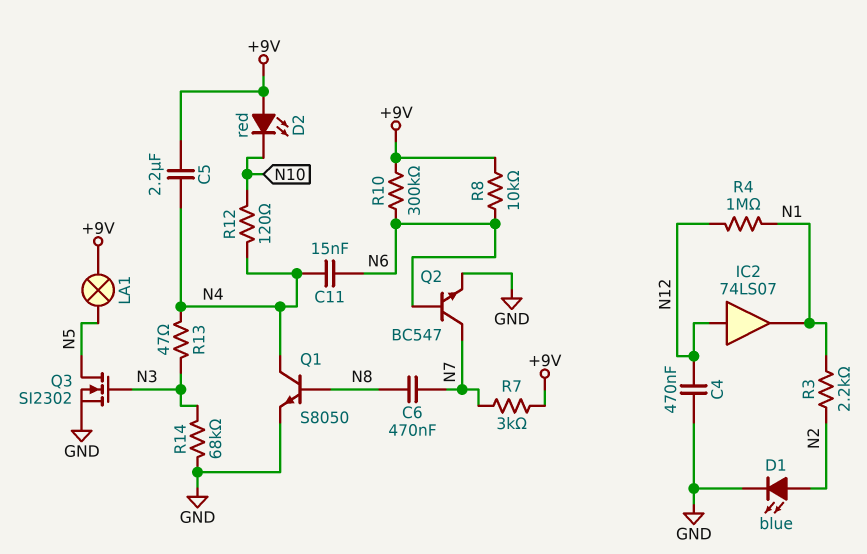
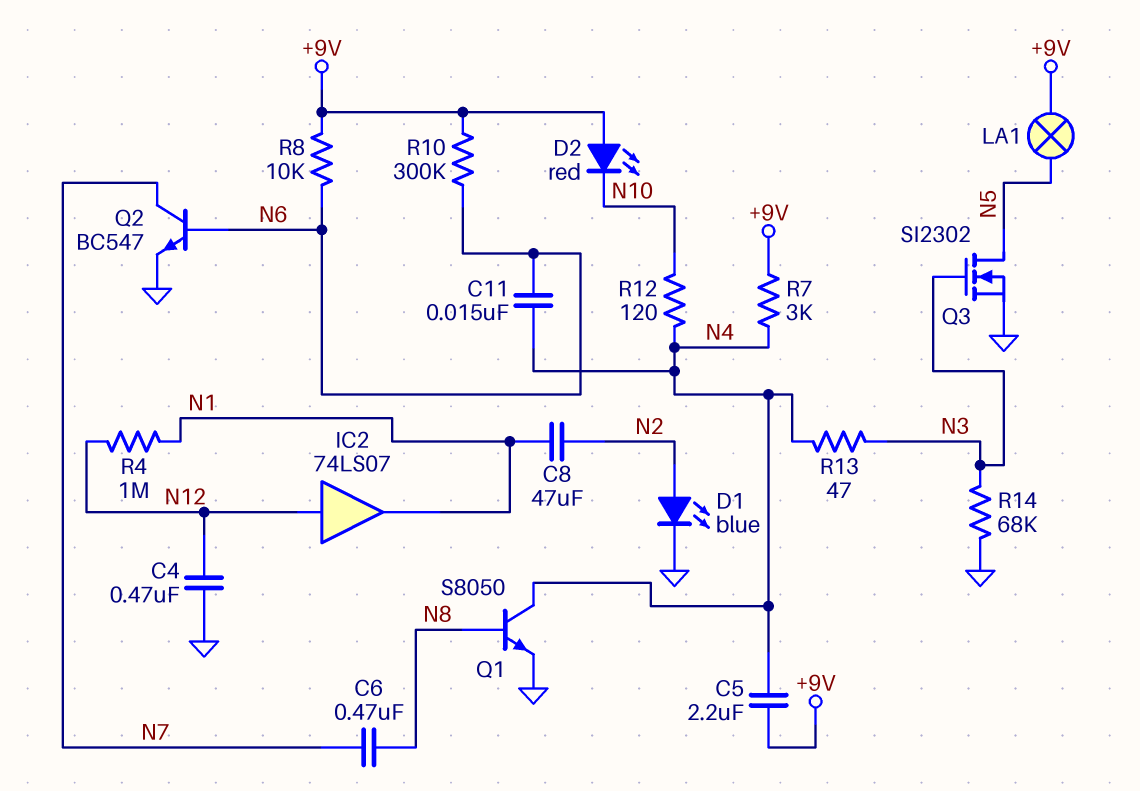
C8: none -> 47uF (N1, N2)
R3: 2.2k (N1, N2) -> none
R7: 3k (+9V, N7) -> 3k (+9V, N4)

